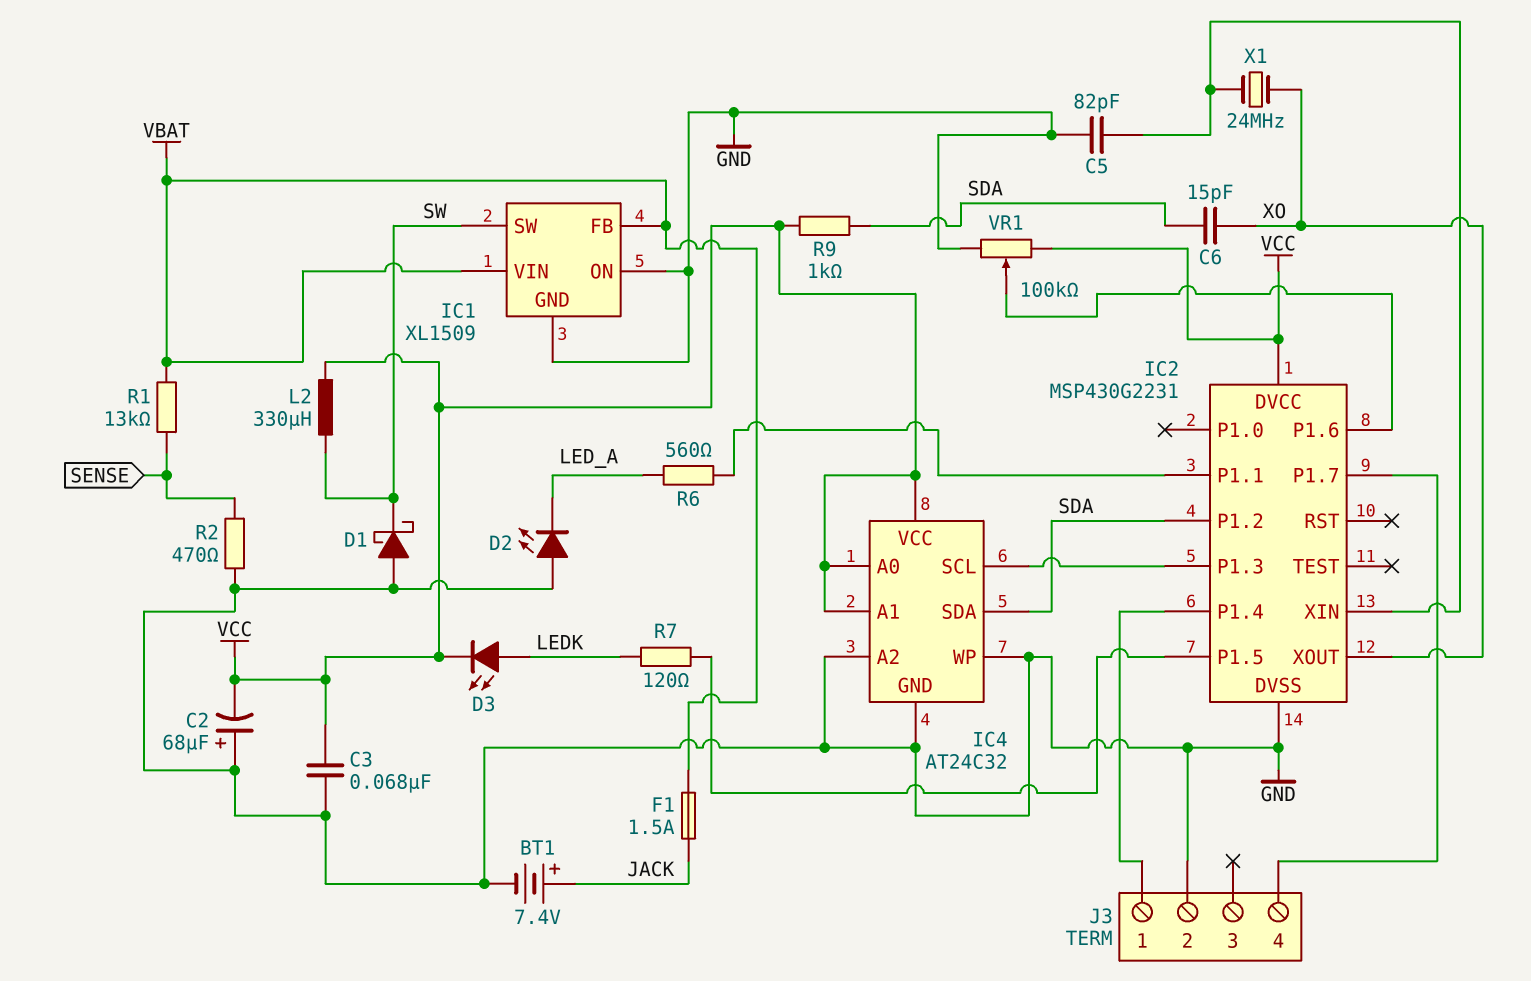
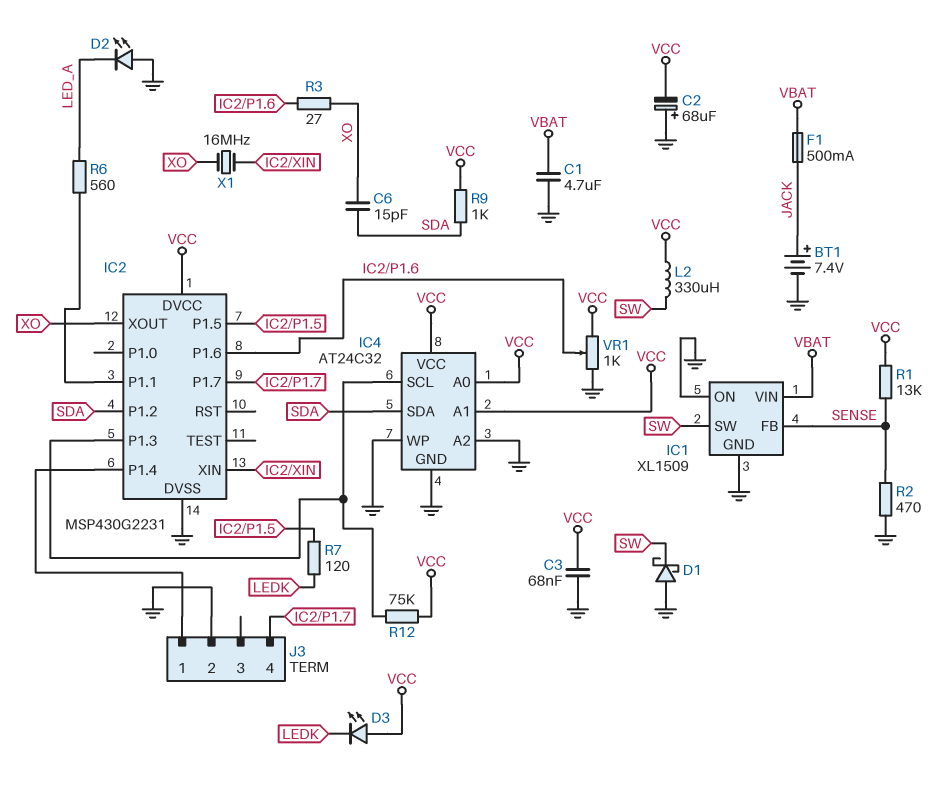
C1: none -> 4.7uF (GND, VBAT)
C5: 82pF (GND, IC2/XIN) -> none
D3: LED (A LEDK, K VCC) -> LED (A VCC, K LEDK)
F1: 1.5A (JACK, VBAT) -> 500mA (JACK, VBAT)
IC1 pin FB: VBAT -> SENSE
R1: 13k (SENSE, VBAT) -> 13k (SENSE, VCC)
R3: none -> 27 (IC2/P1.6, XO)
R12: none -> 75k (IC2/P1.3, VCC)
VR1: 100k (GND, VCC, wiper IC2/P1.6) -> 1k (GND, VCC, wiper IC2/P1.6)
X1: 24MHz (IC2/XIN, XO) -> 16MHz (IC2/XIN, XO)

